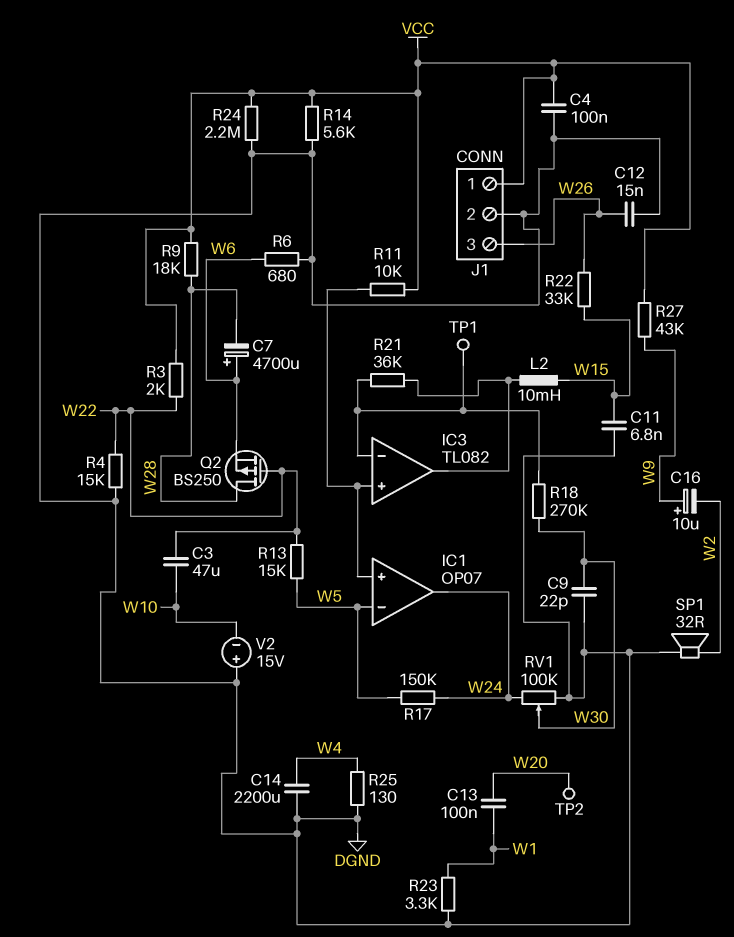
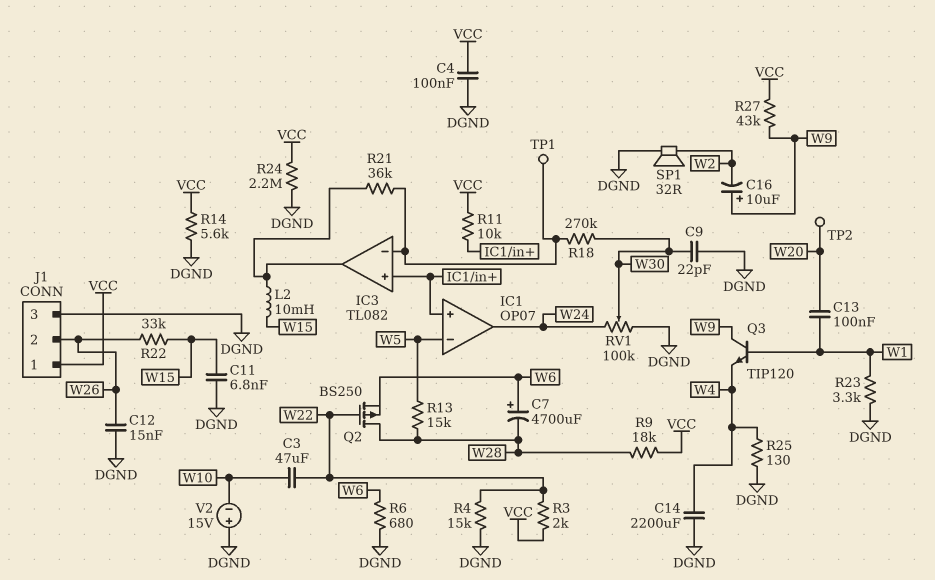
J1 pin 2: DGND -> W26
J1 pin 3: W26 -> DGND
Q3: none -> NPN TIP120 (B W1, C W9, E W4)
R13: 15k (W5, W22) -> 15k (W5, W28)
R17: 150k (W5, W24) -> none

